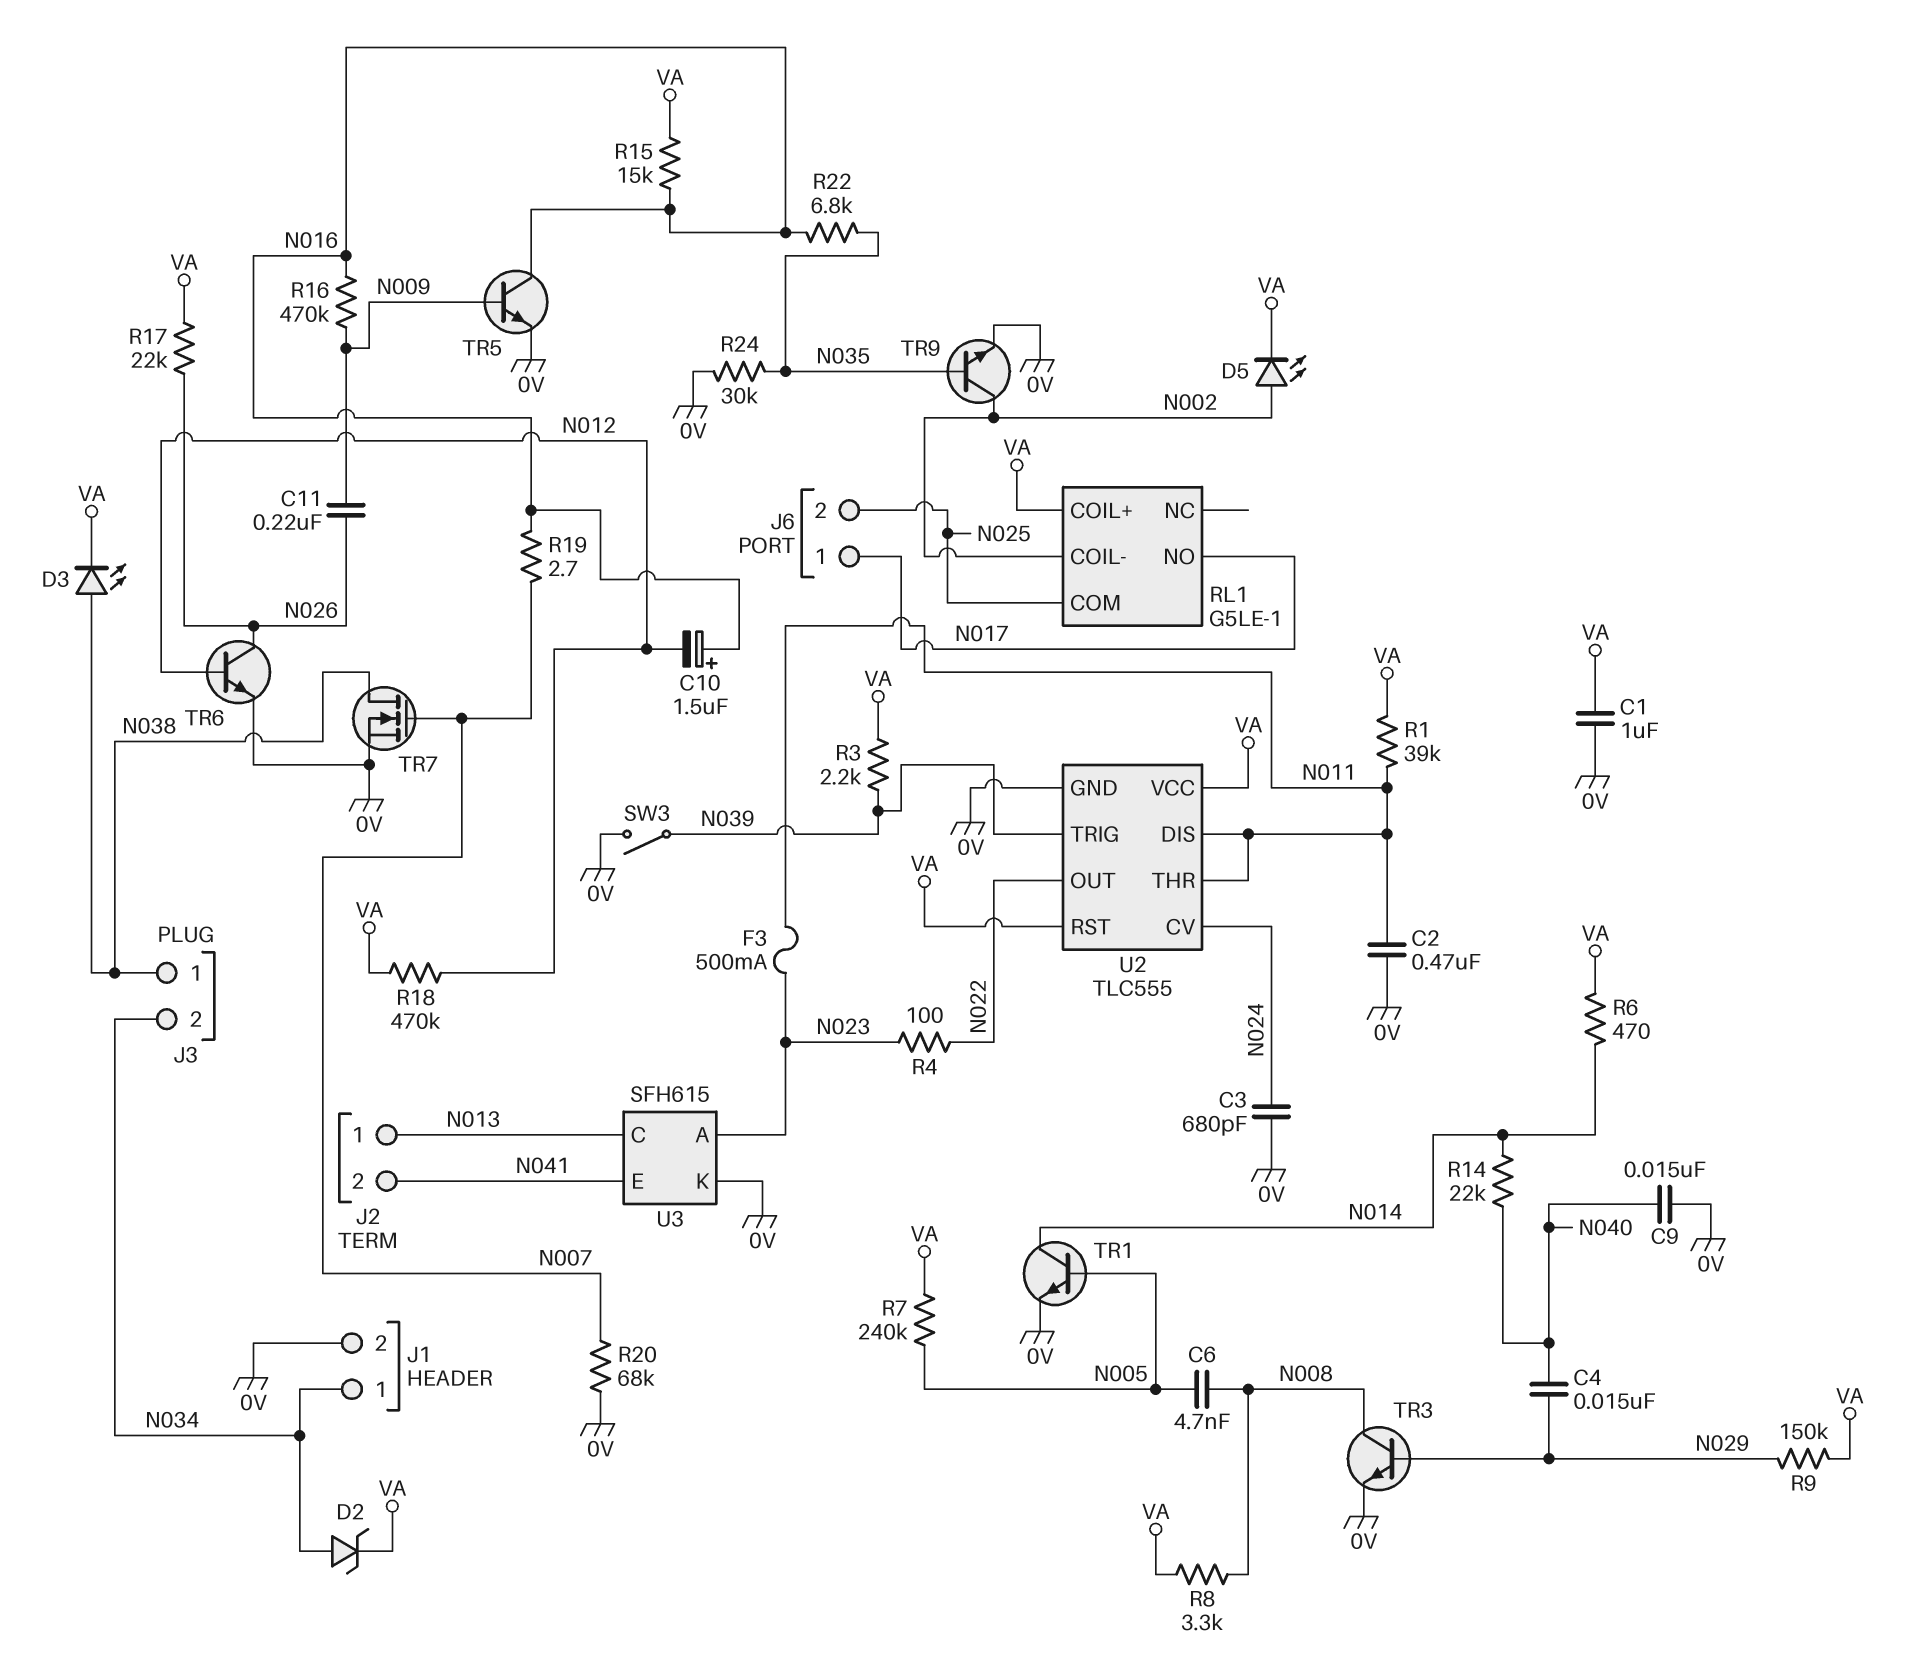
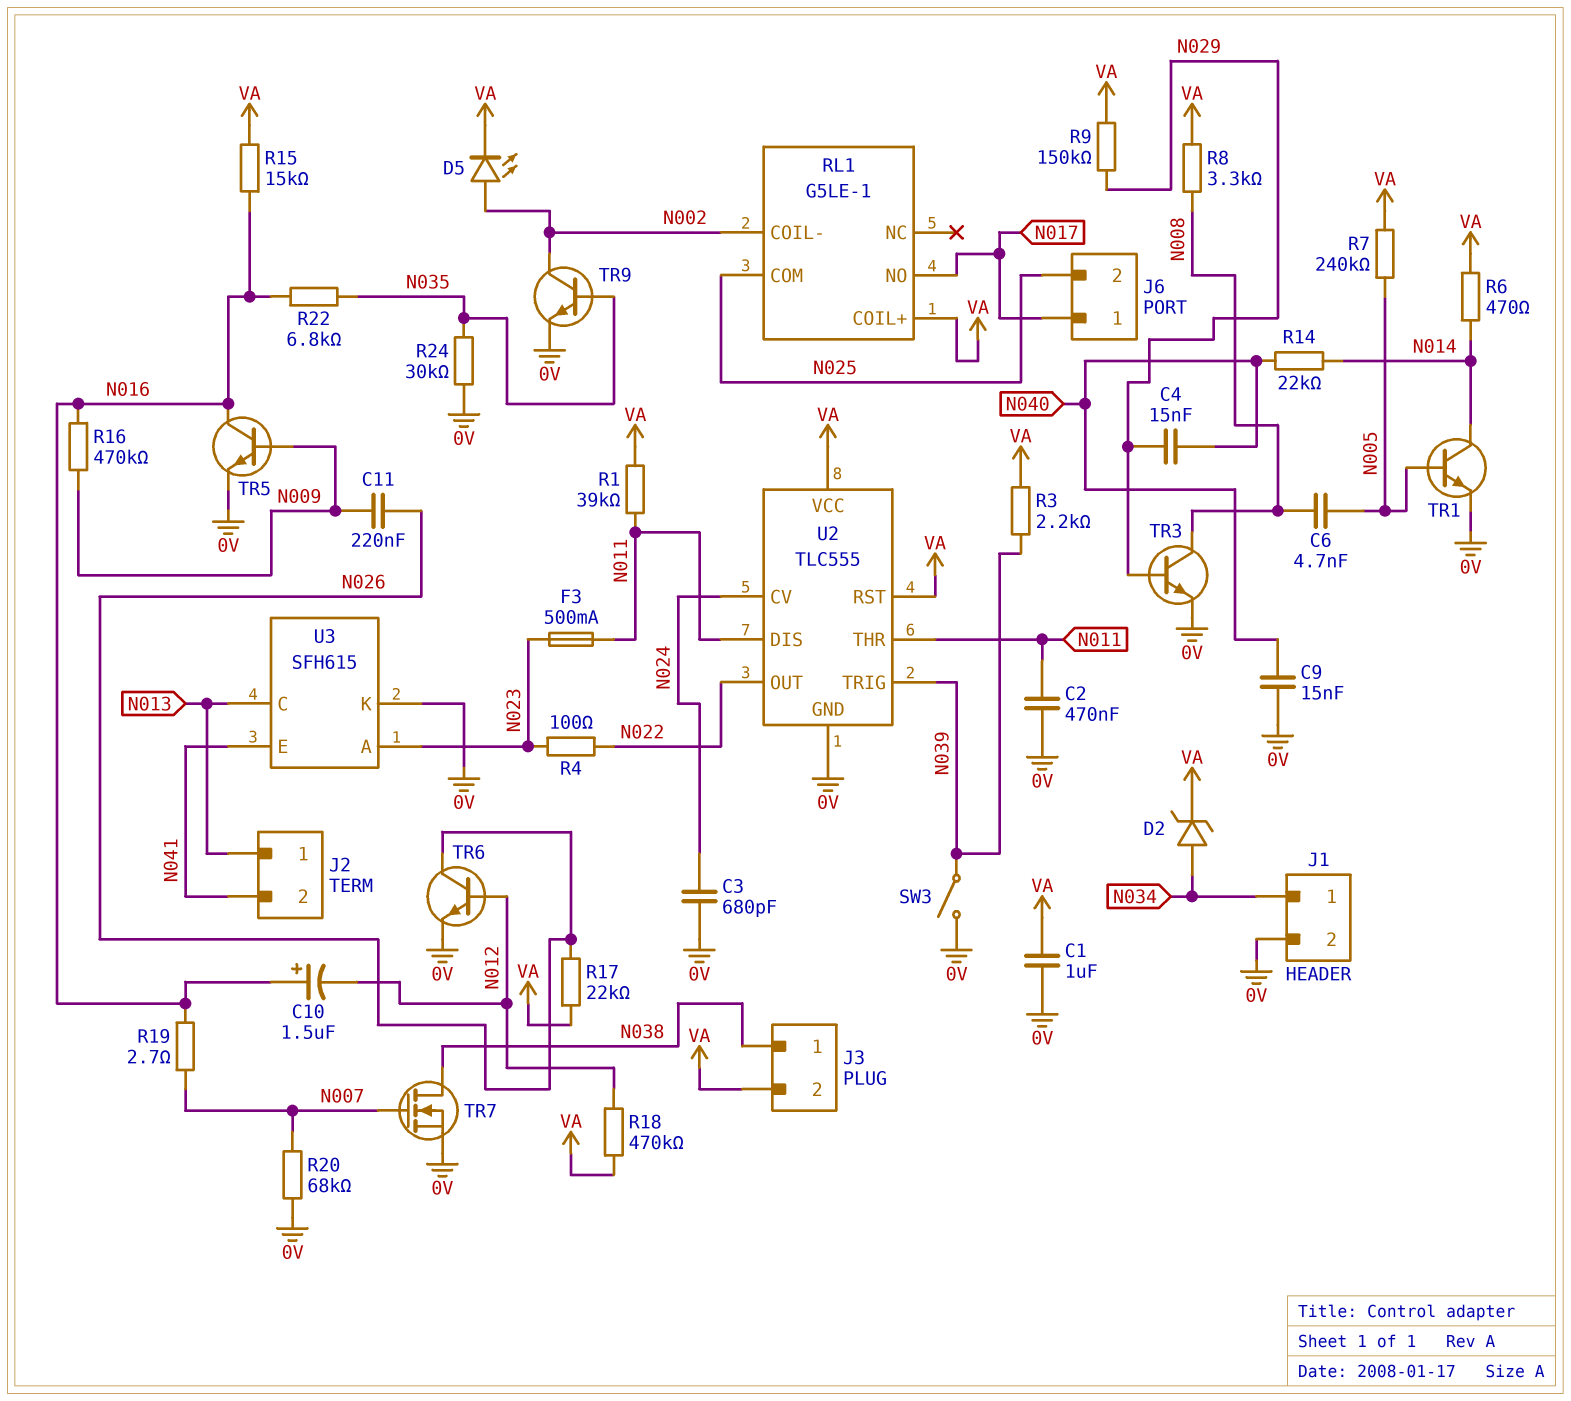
D3: LED (A N038, K VA) -> none
J3 pin 2: N034 -> VA

